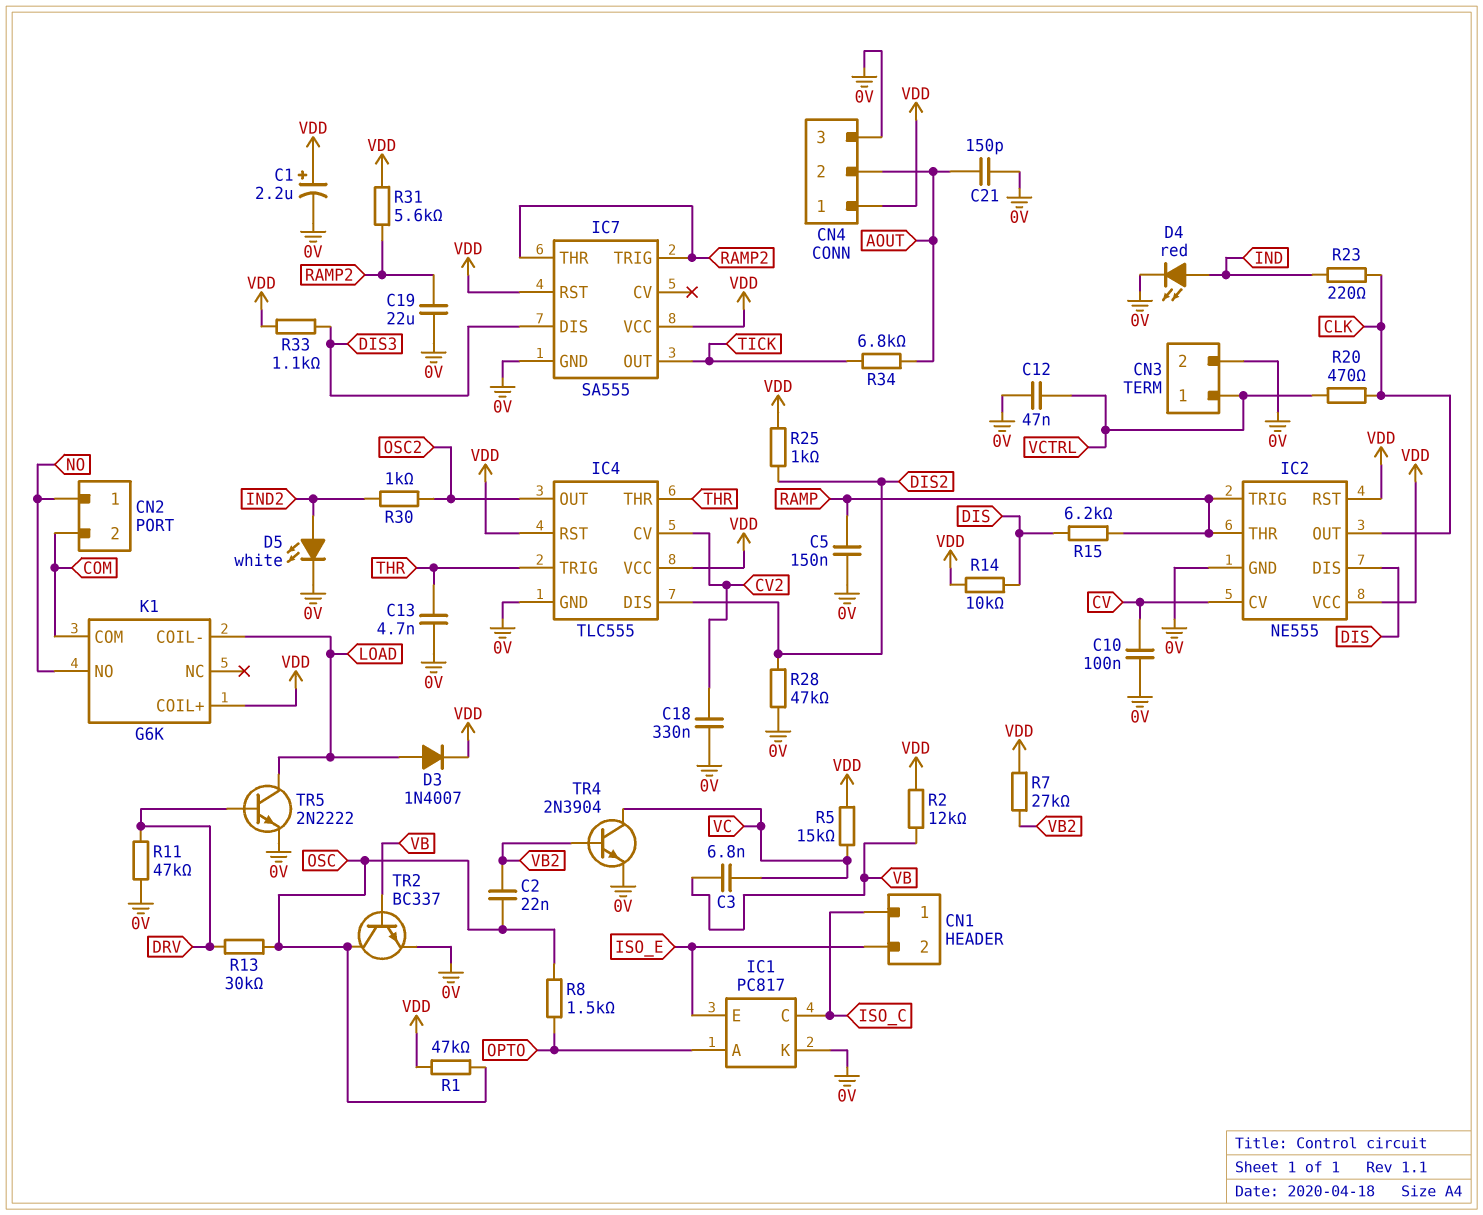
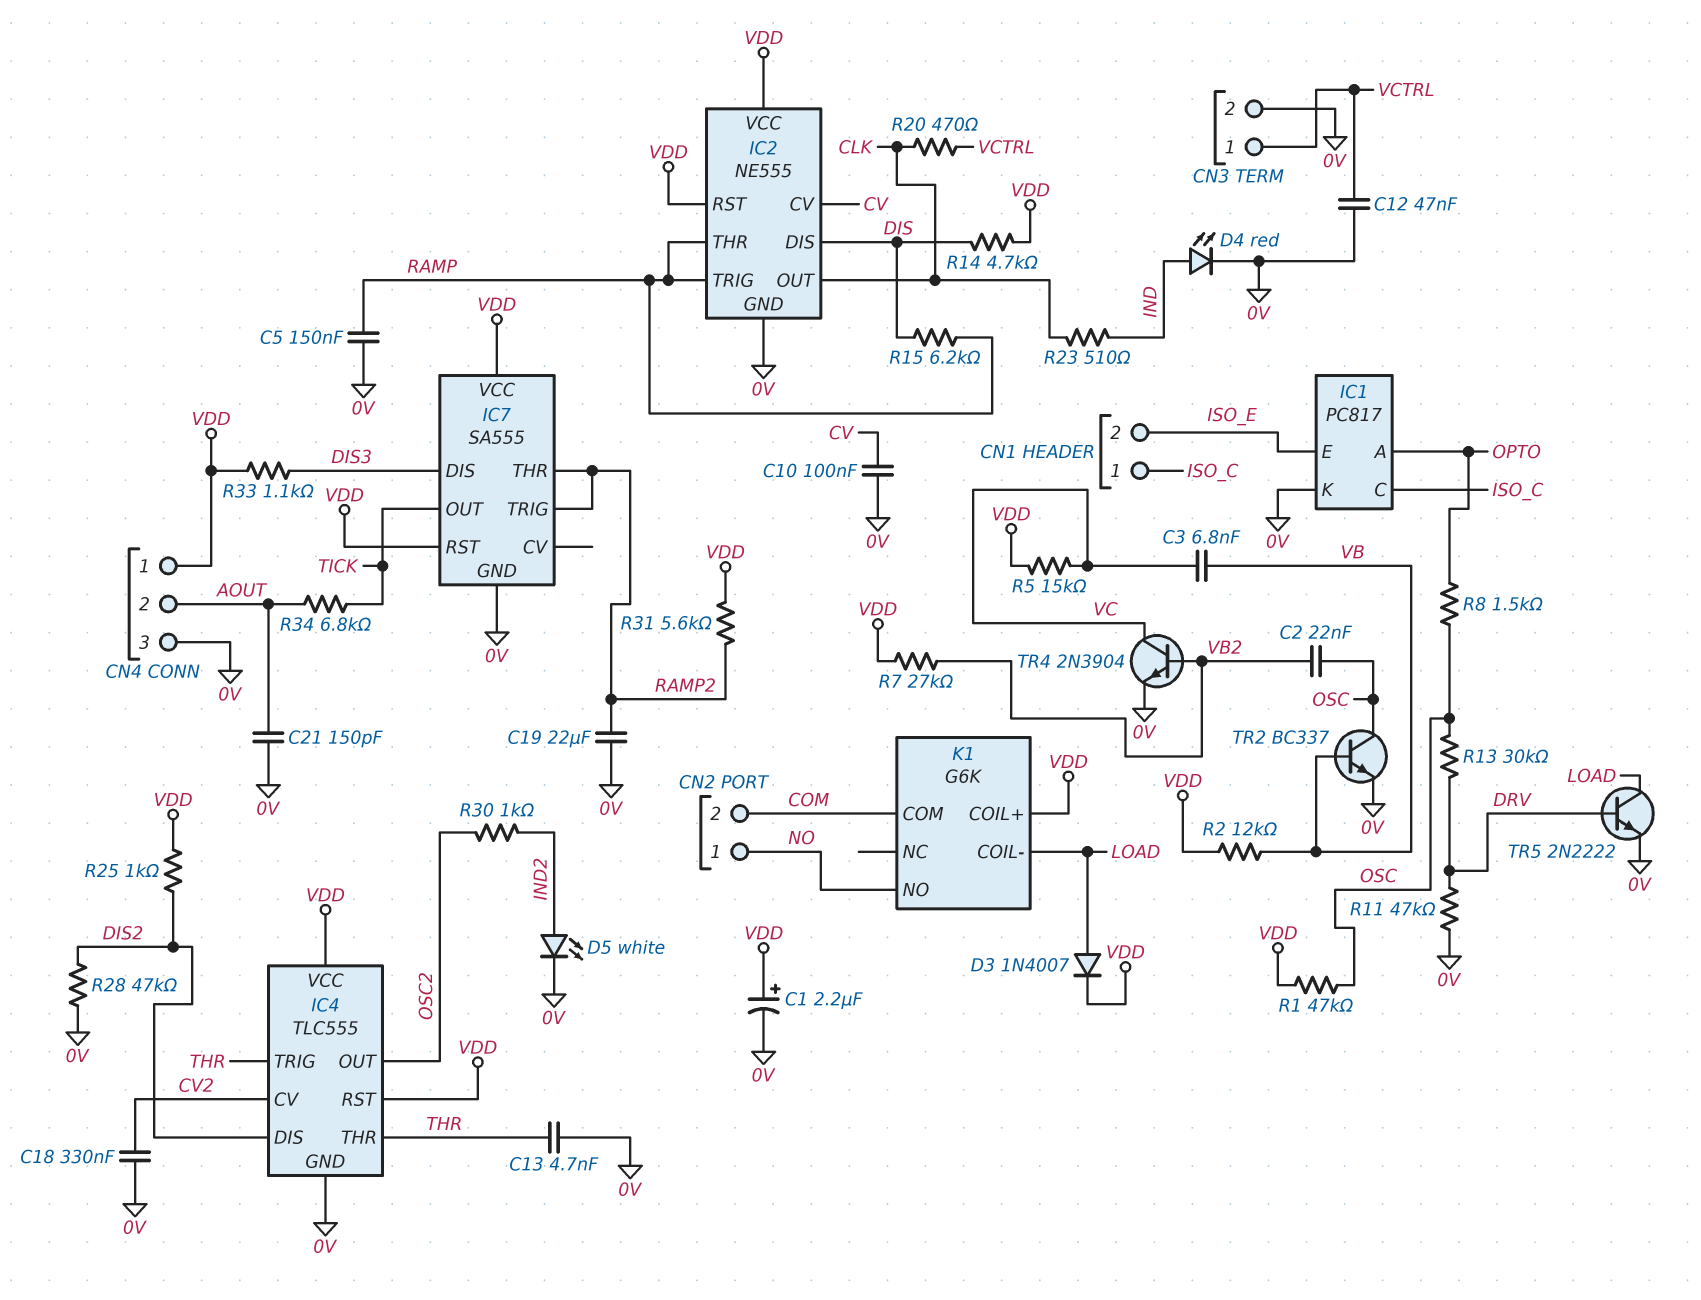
R14: 10k (DIS, VDD) -> 4.7k (DIS, VDD)
R23: 220 (CLK, IND) -> 510 (CLK, IND)

